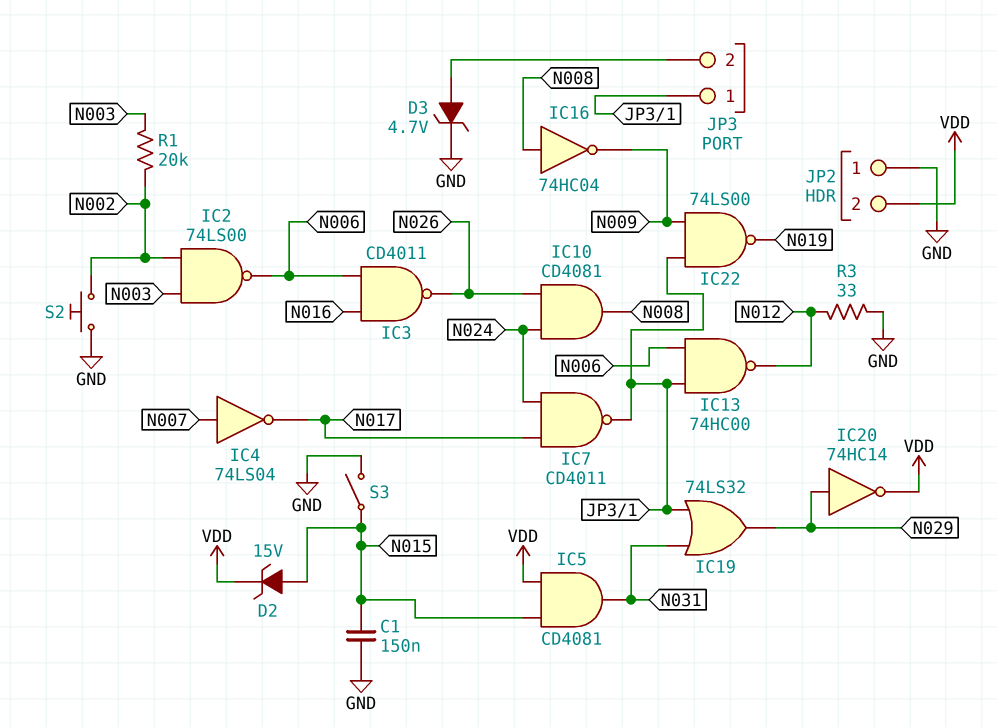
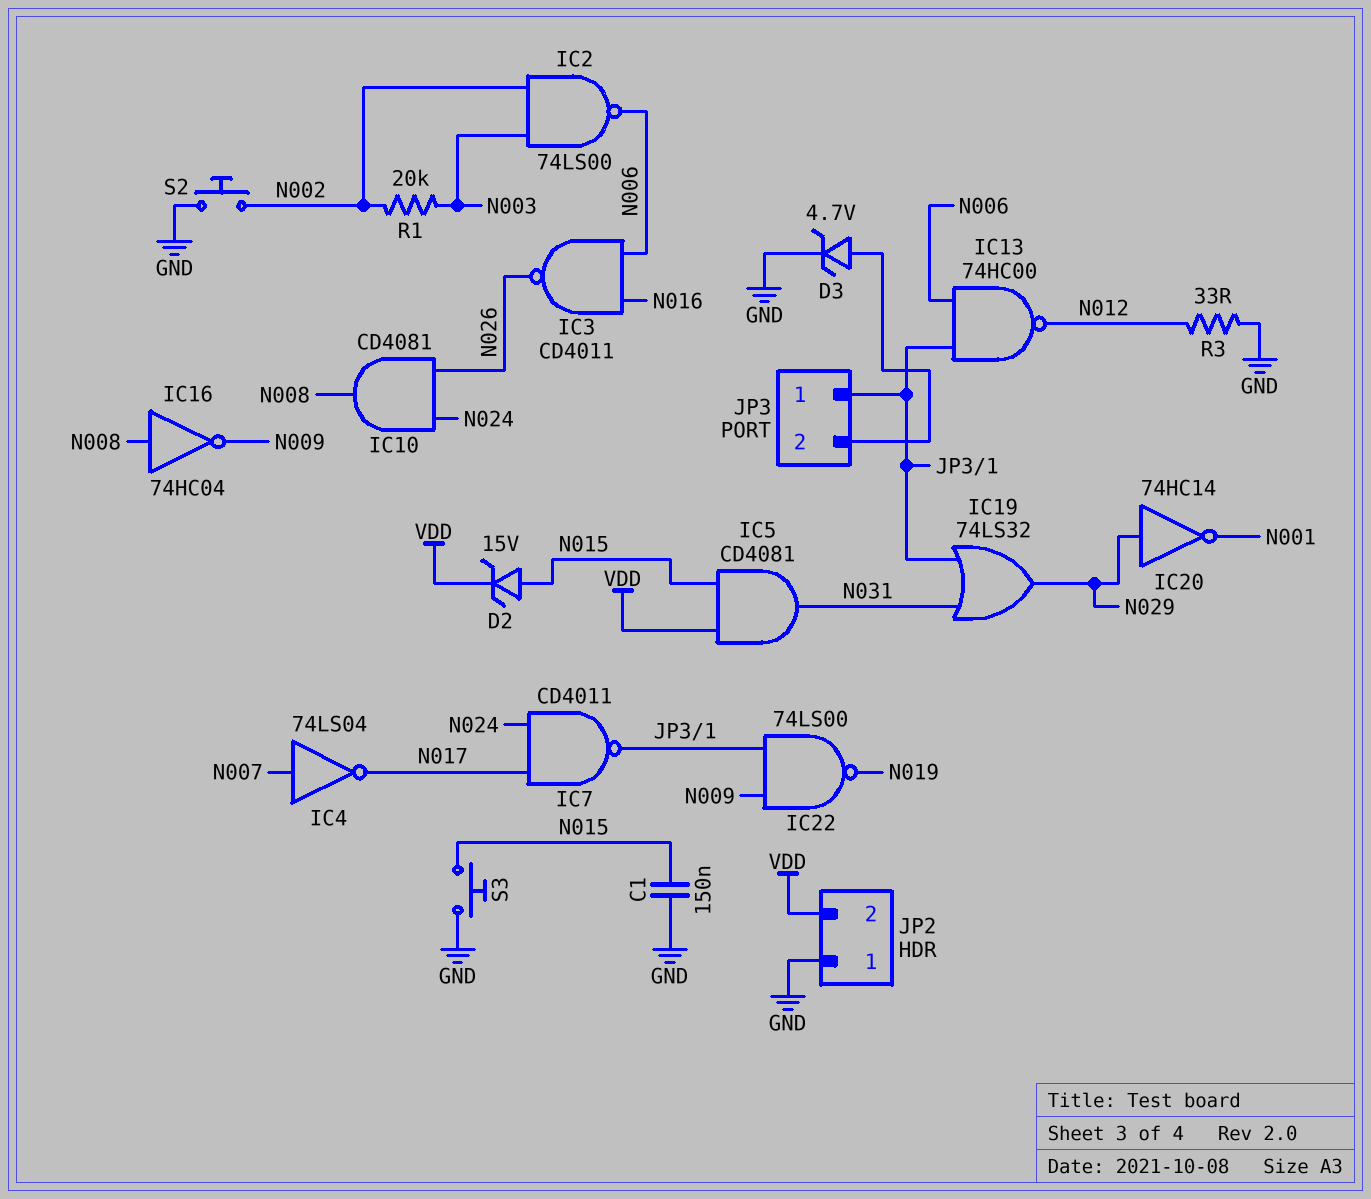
IC20: NOT 74HC14 (in N029, out VDD) -> NOT 74HC14 (in N029, out N001)
S3: switch (GND, N015) -> button (GND, N015)

